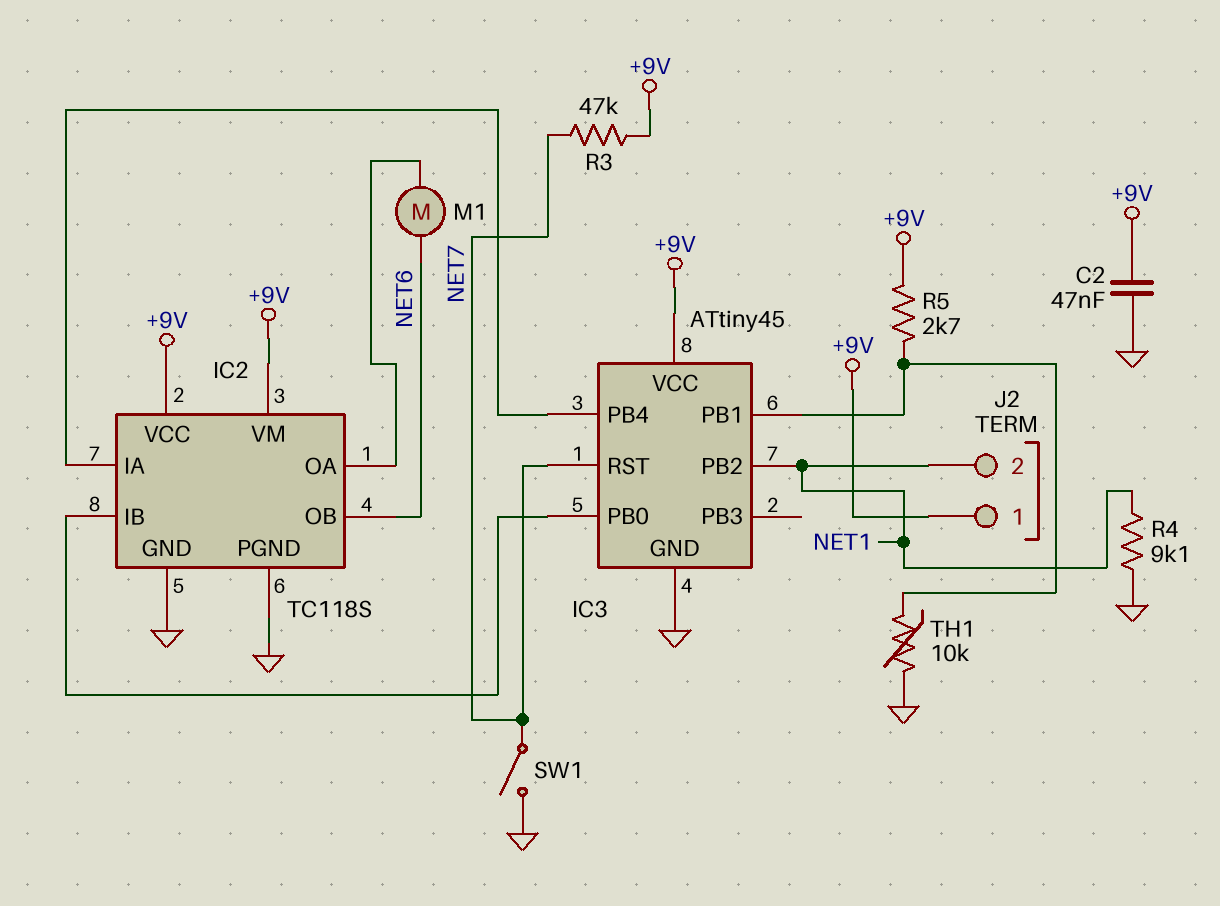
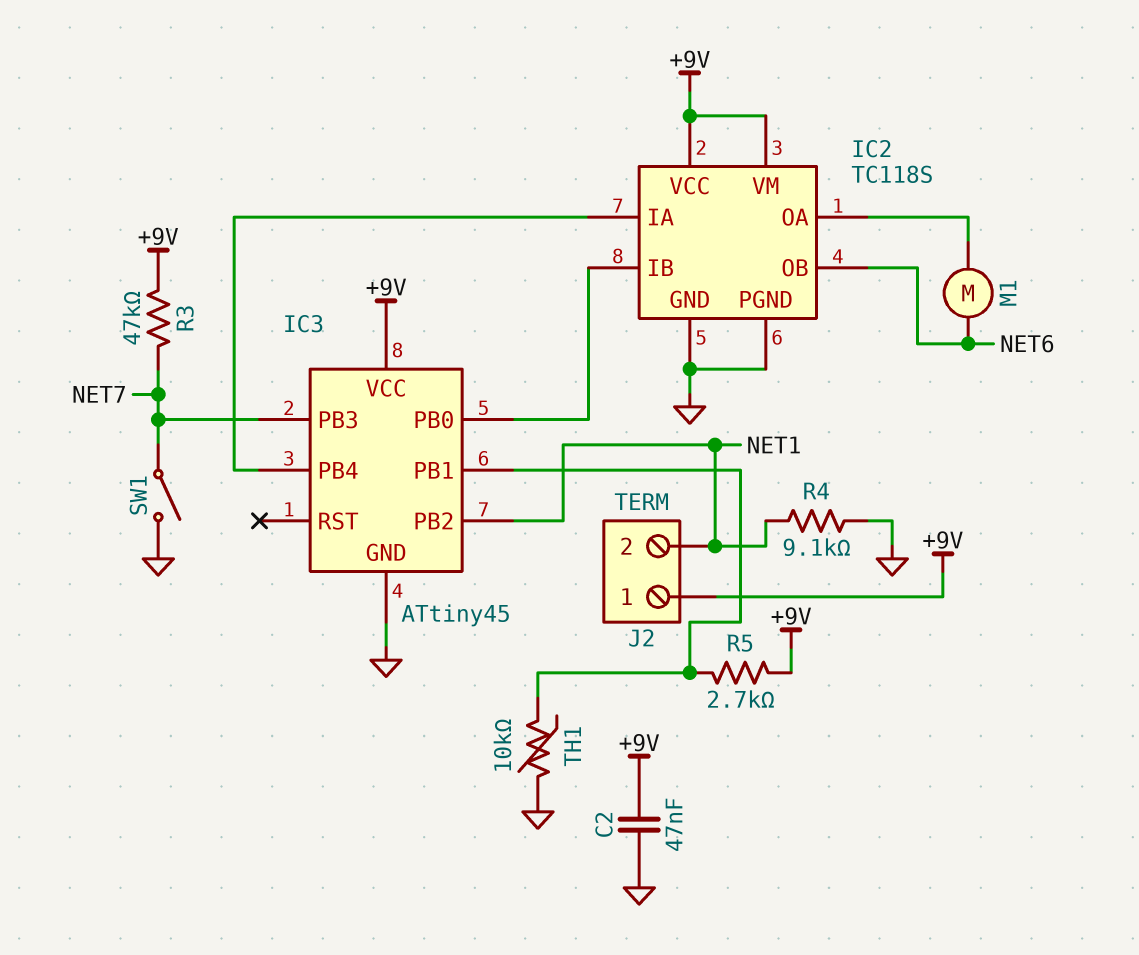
IC3 pin PB3: none -> NET7
IC3 pin RST: NET7 -> none

